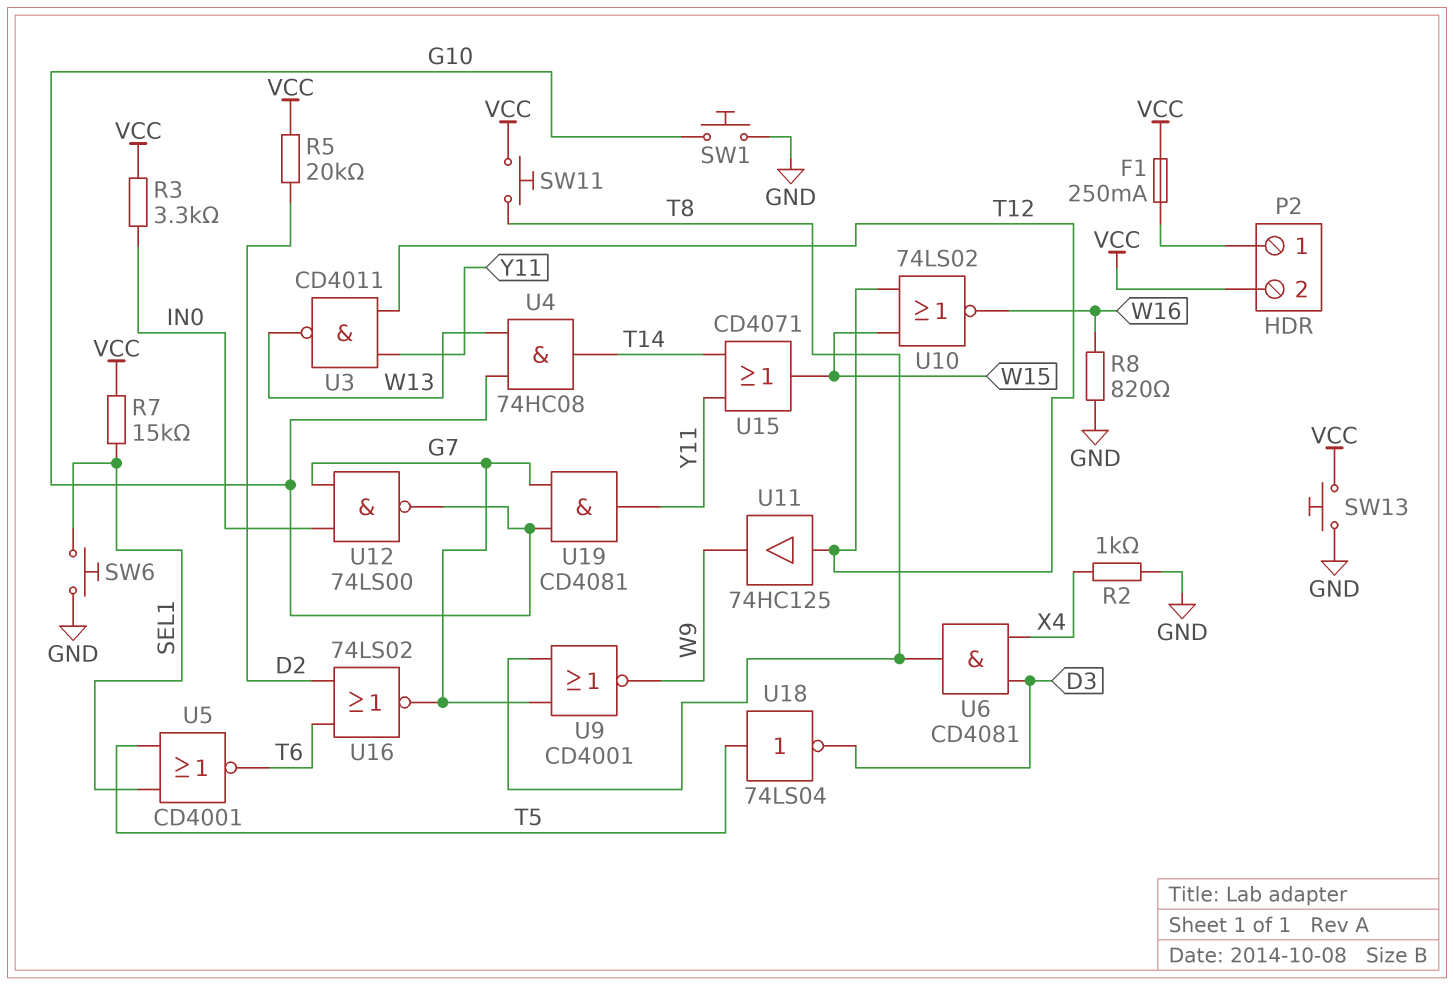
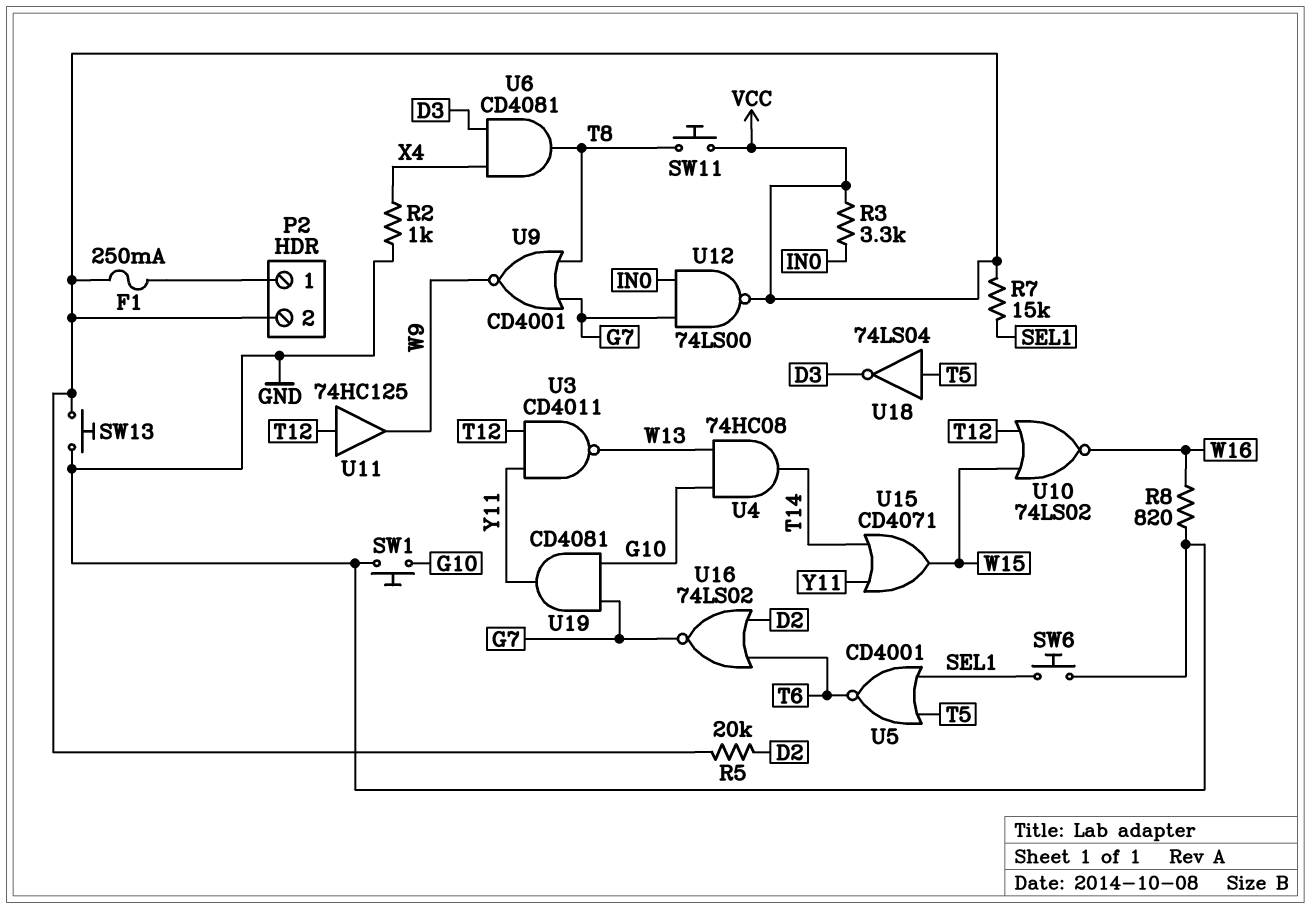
U12: NAND 74LS00 (in G7, in IN0, out G10) -> NAND 74LS00 (in G7, in IN0, out VCC)

